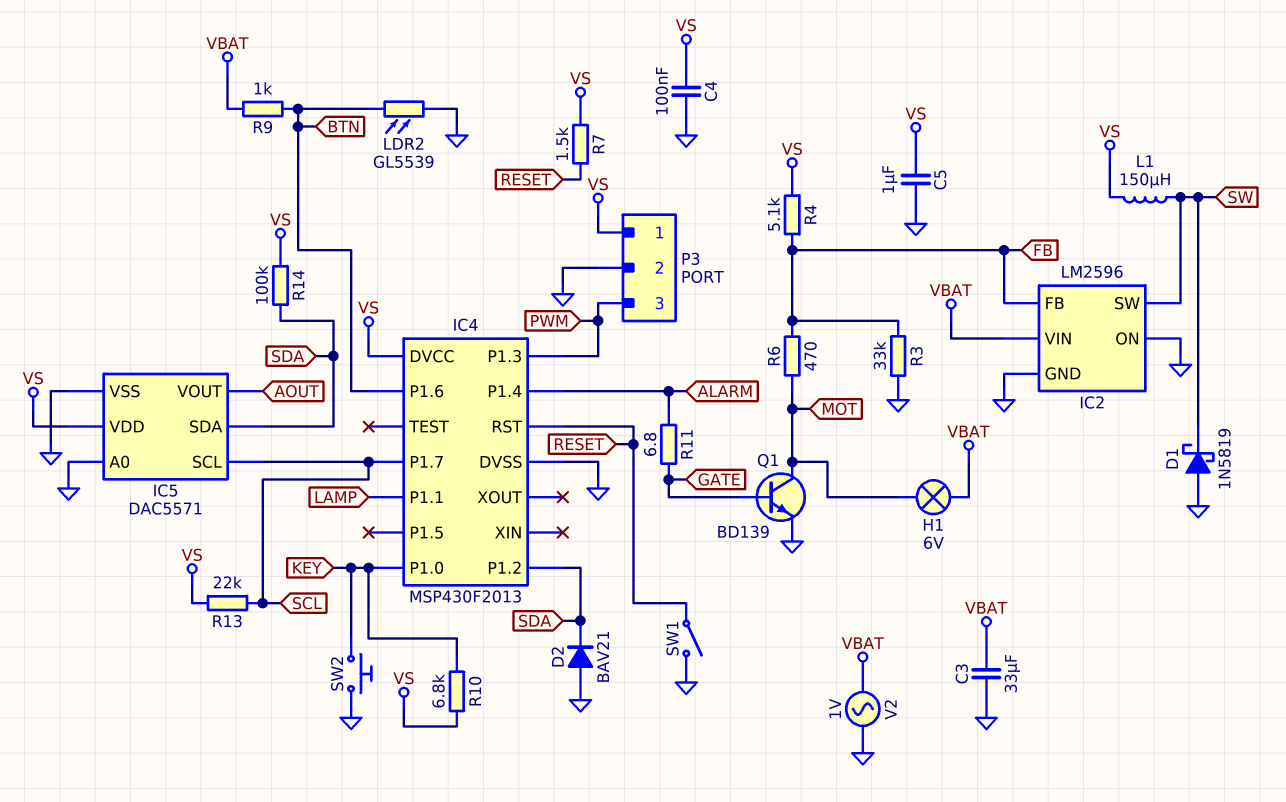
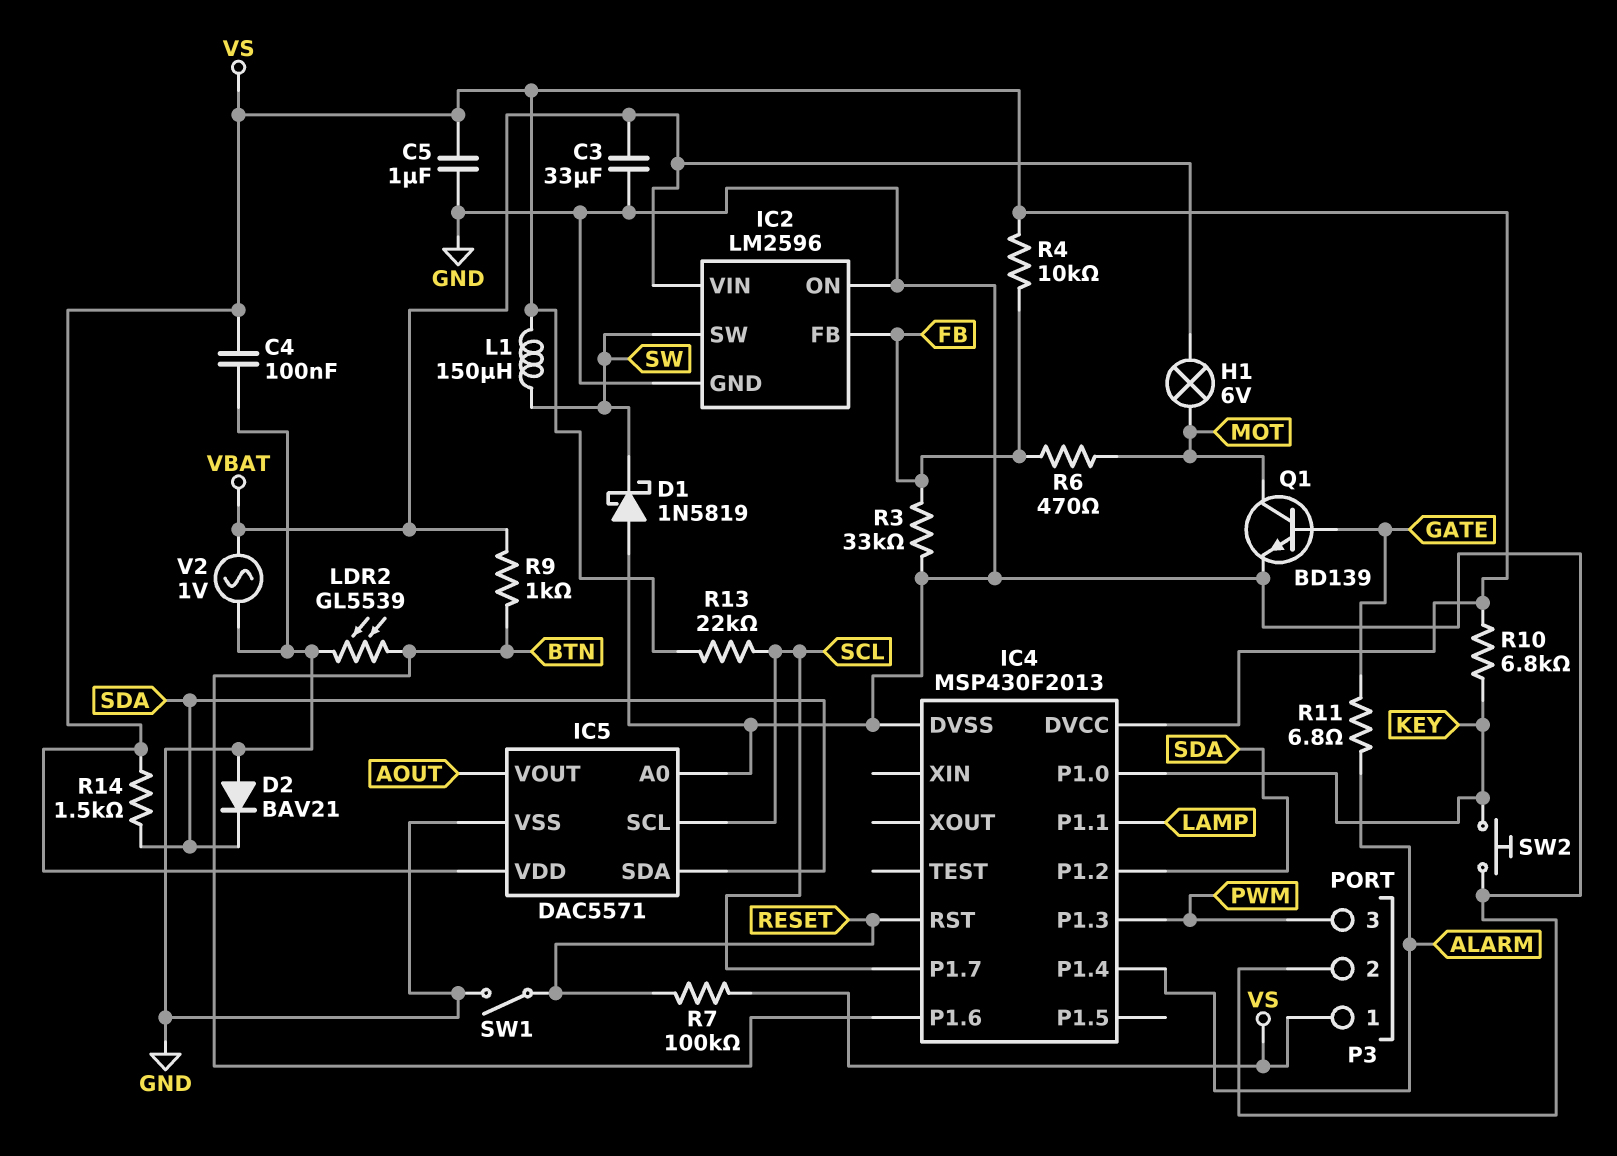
R4: 5.1k (FB, VS) -> 10k (FB, VS)
R7: 1.5k (RESET, VS) -> 100k (RESET, VS)
R14: 100k (SDA, VS) -> 1.5k (SDA, VS)

